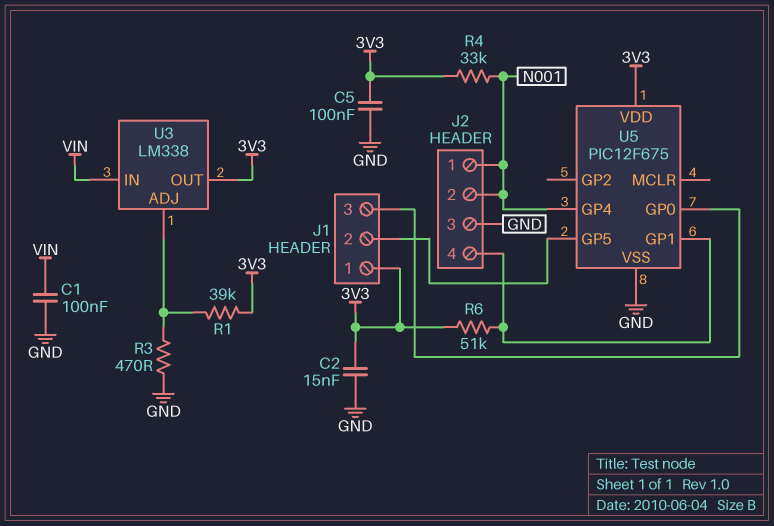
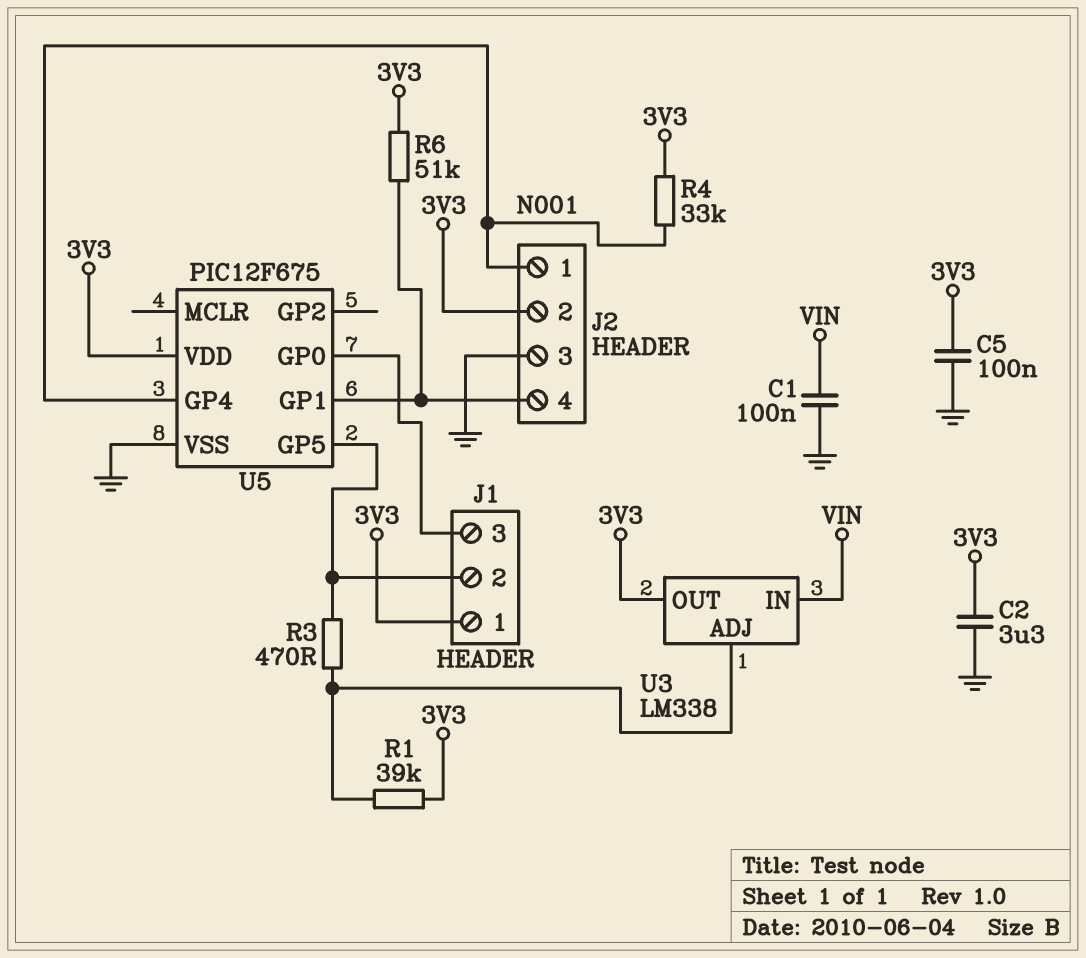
C2: 15nF (3V3, GND) -> 3.3uF (3V3, GND)
J2 pin 2: N001 -> 3V3
R3: 470 (GND, U3/ADJ) -> 470 (J1/2, U3/ADJ)

